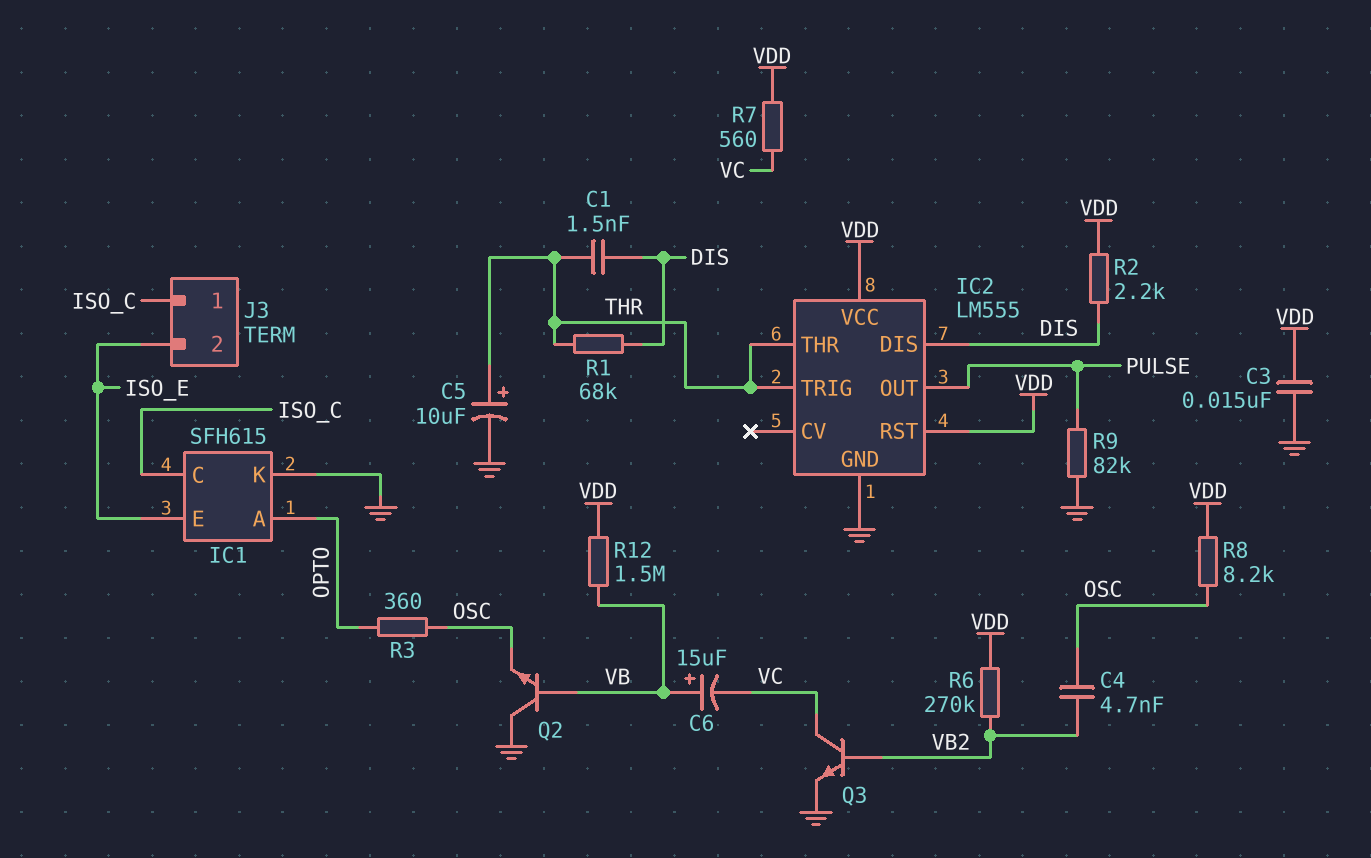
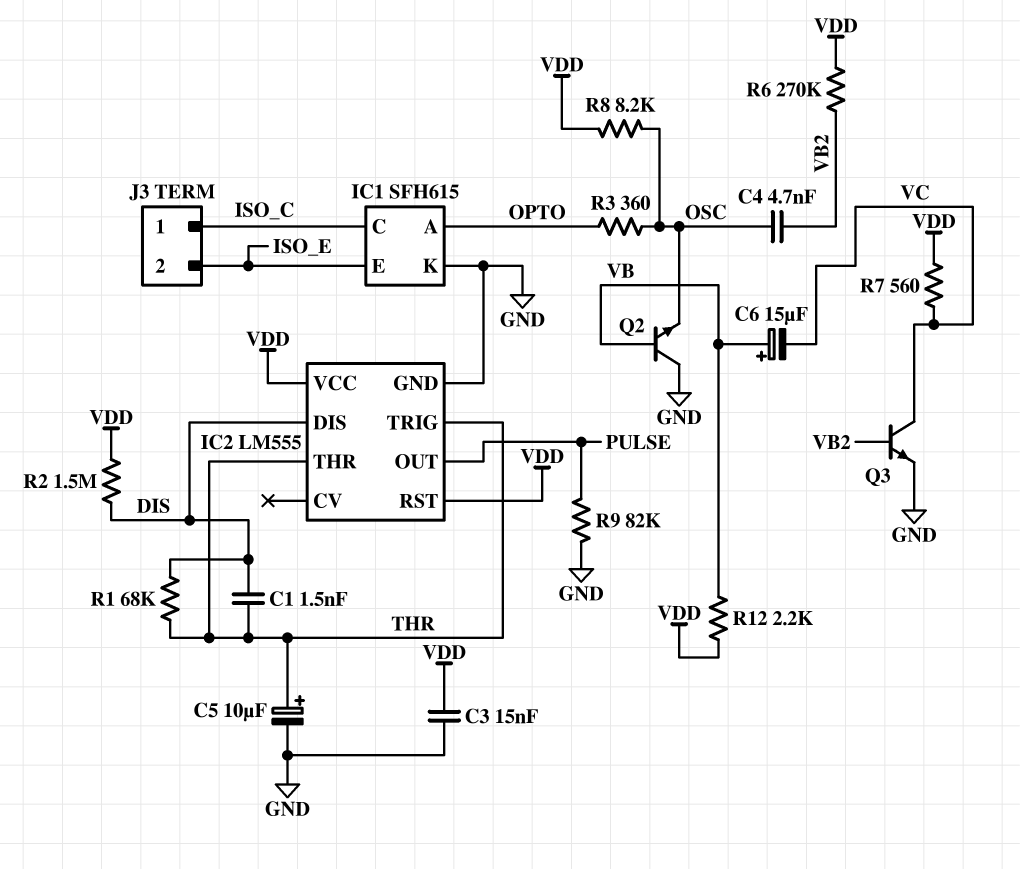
R2: 2.2k (DIS, VDD) -> 1.5M (DIS, VDD)
R12: 1.5M (VB, VDD) -> 2.2k (VB, VDD)

